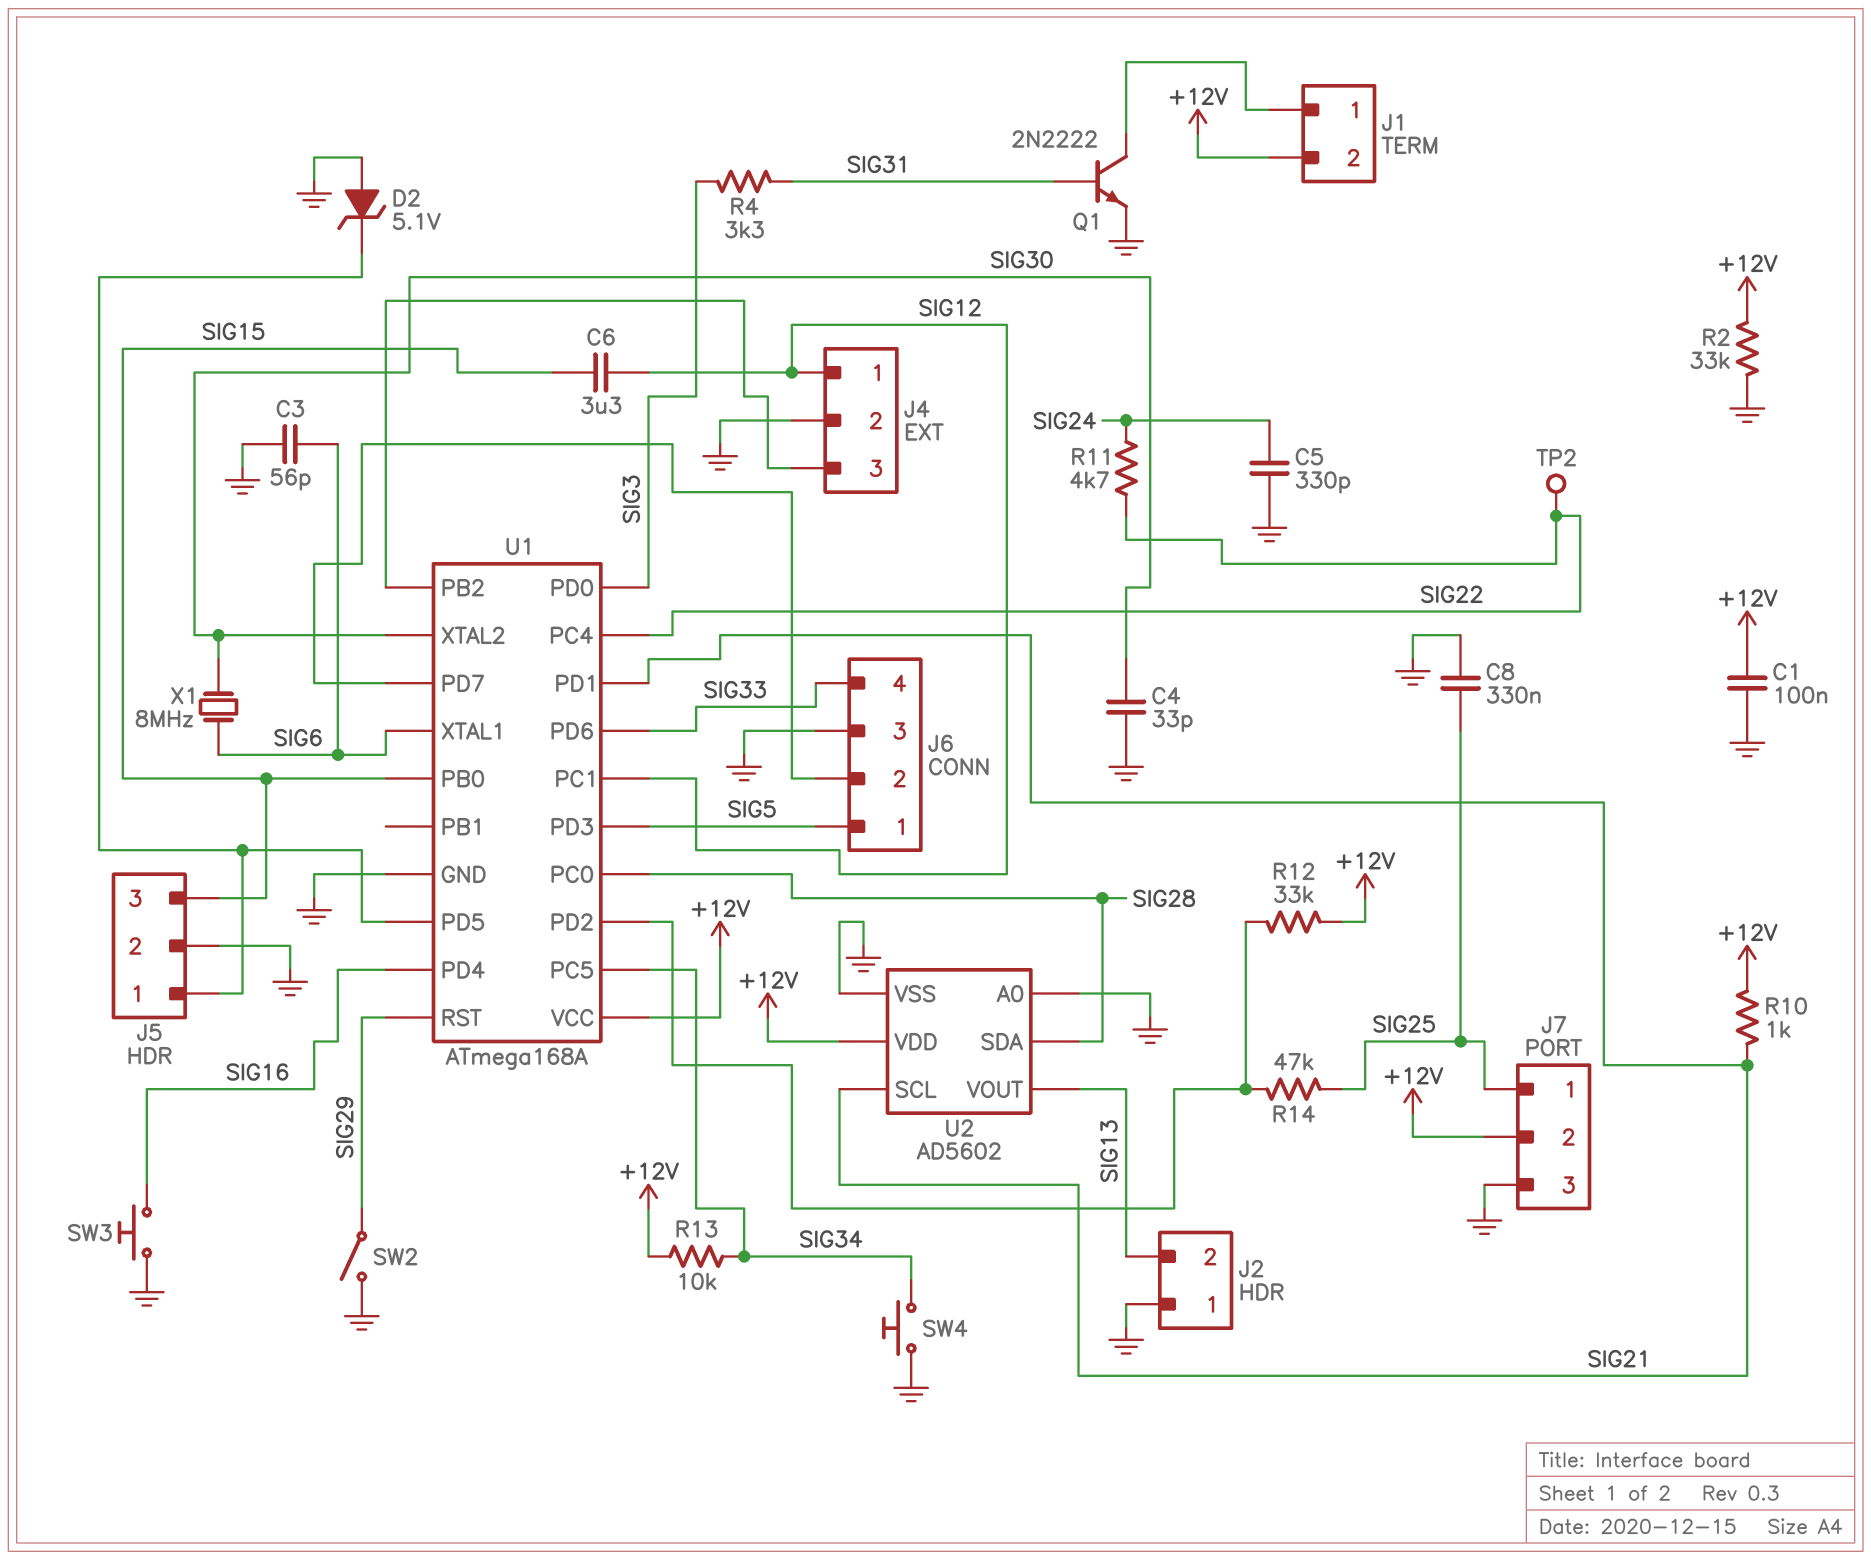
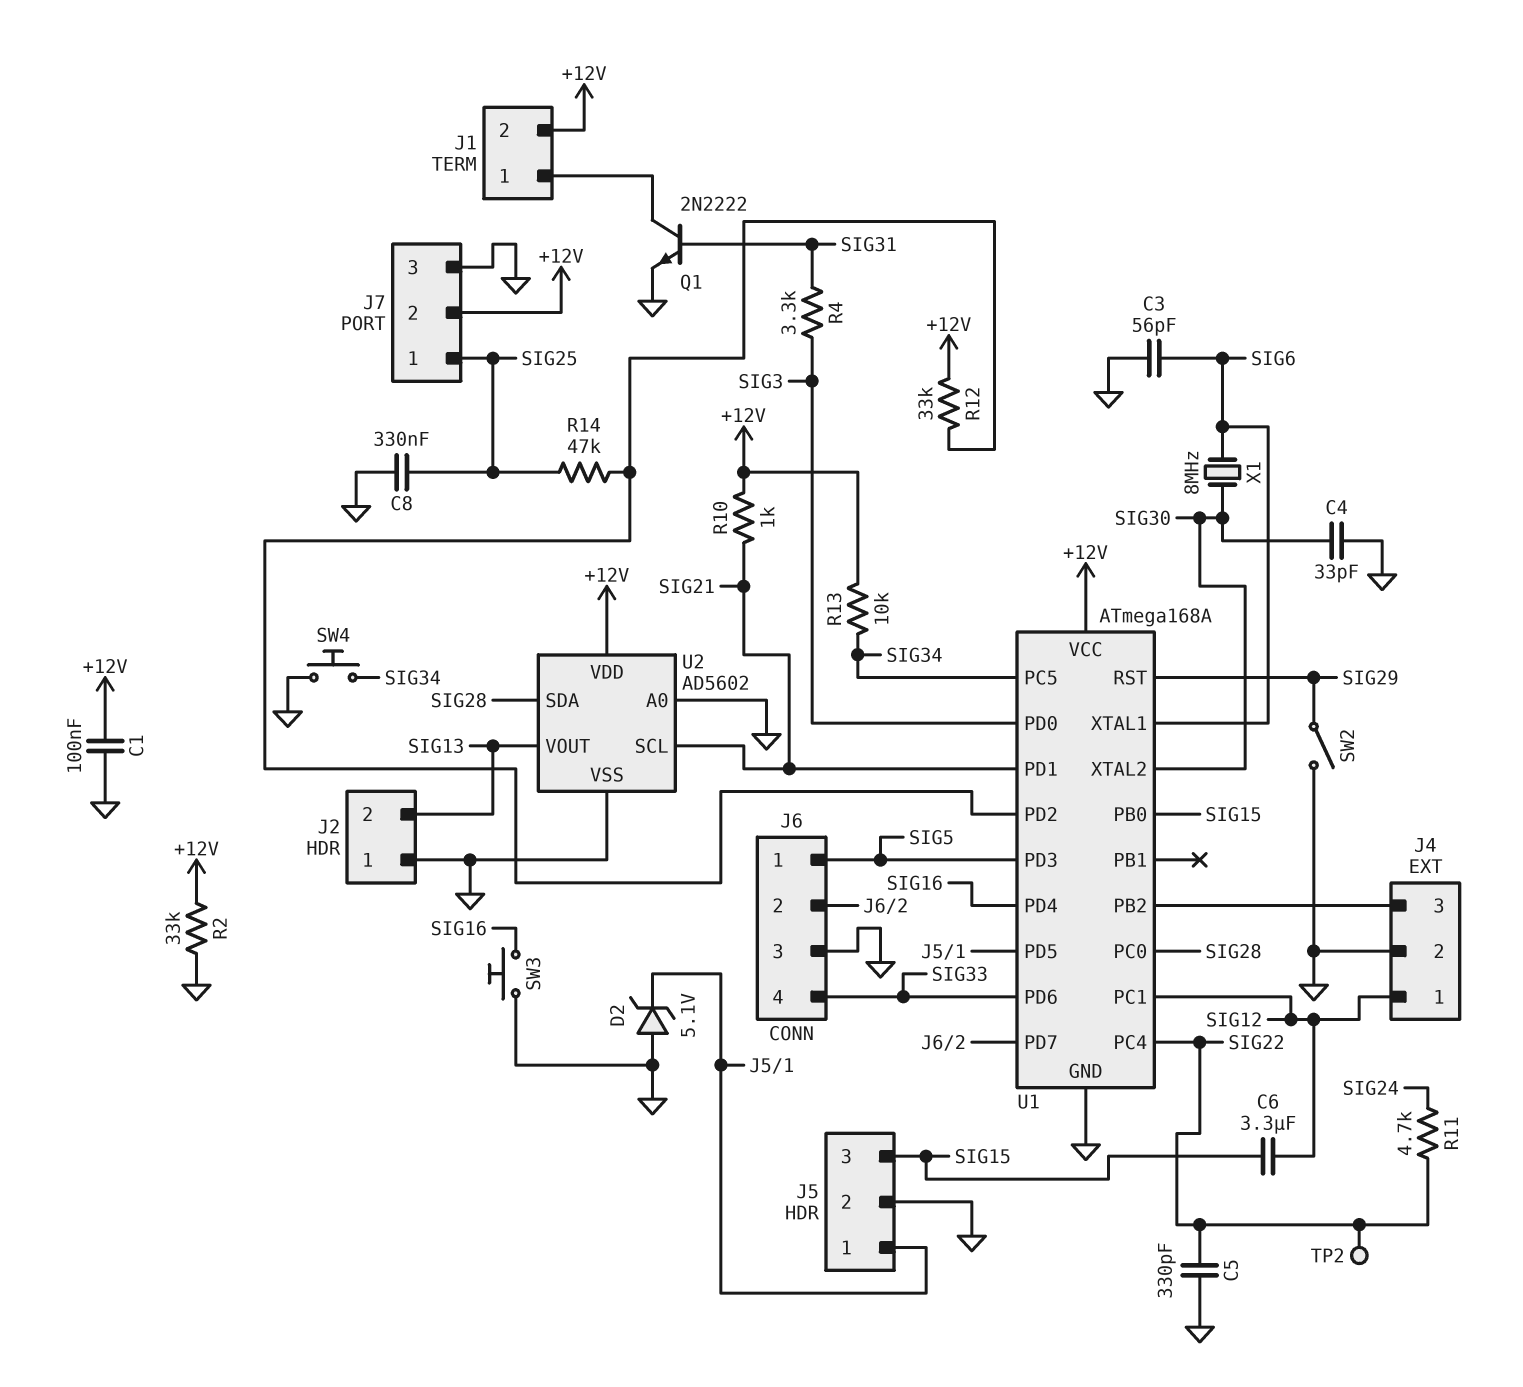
C5: 330pF (GND, SIG24) -> 330pF (GND, SIG22)

